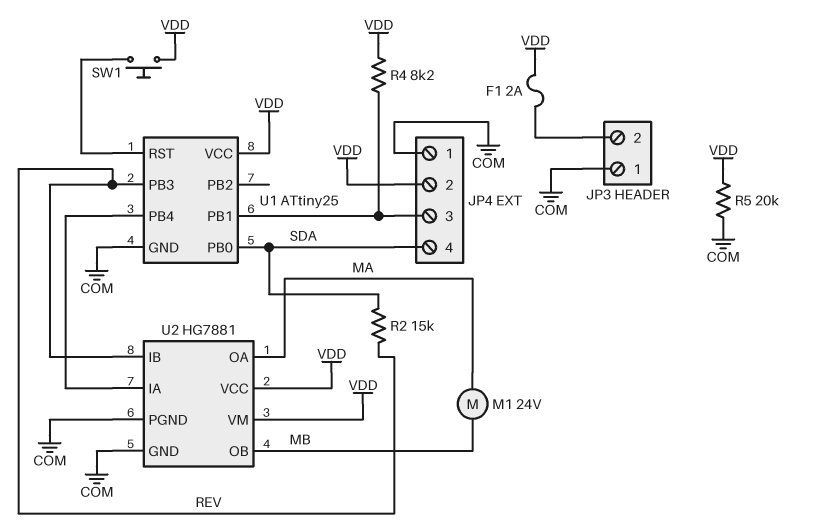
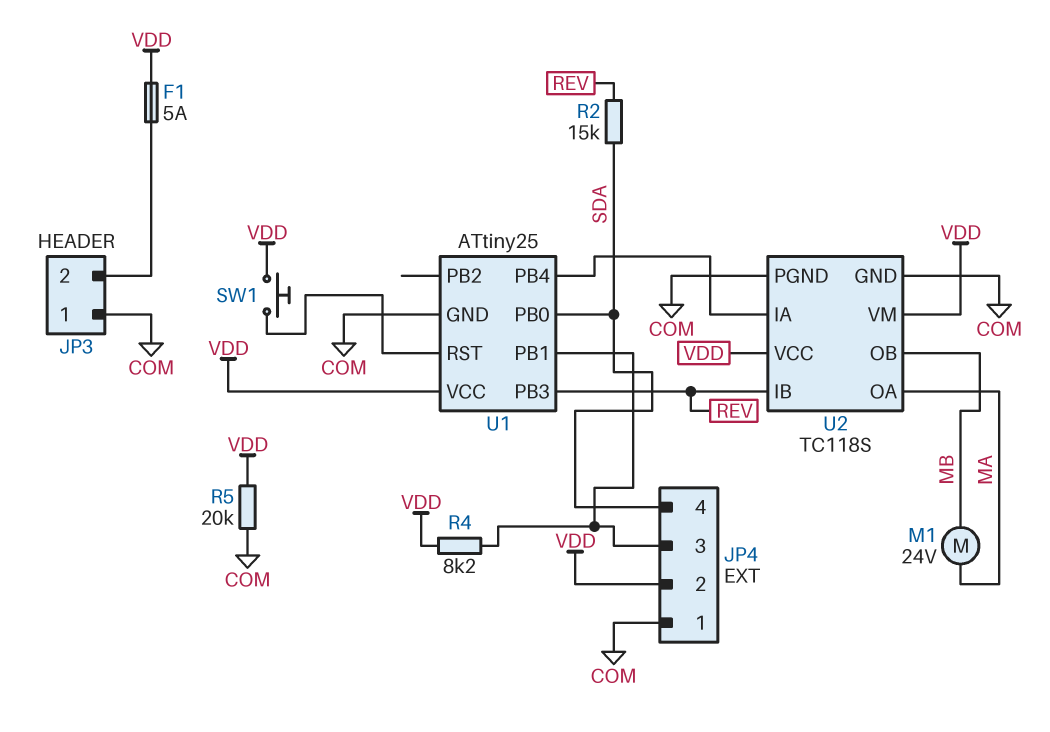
F1: 2A (JP3/2, VDD) -> 5A (JP3/2, VDD)
U2: HG7881 -> TC118S

